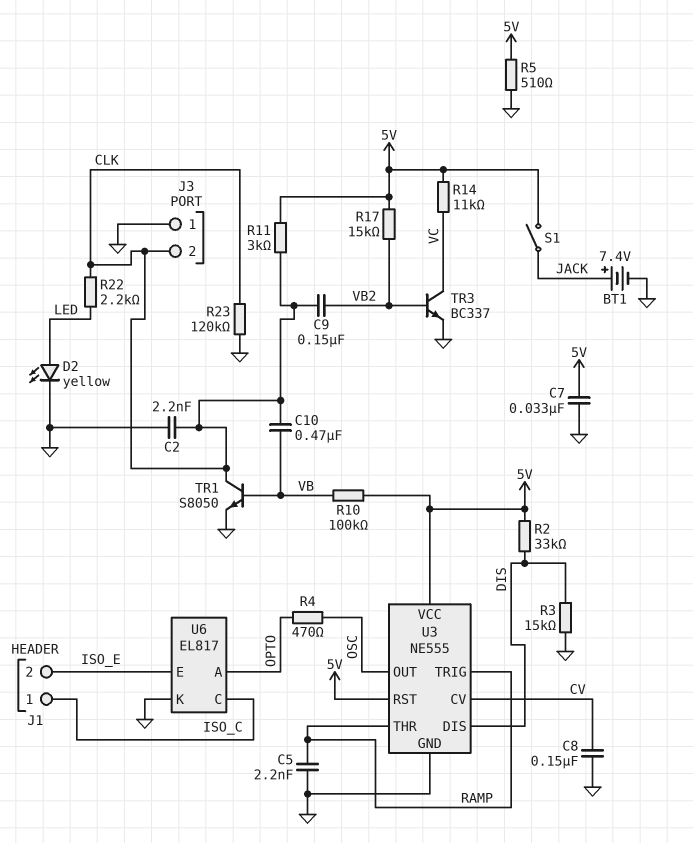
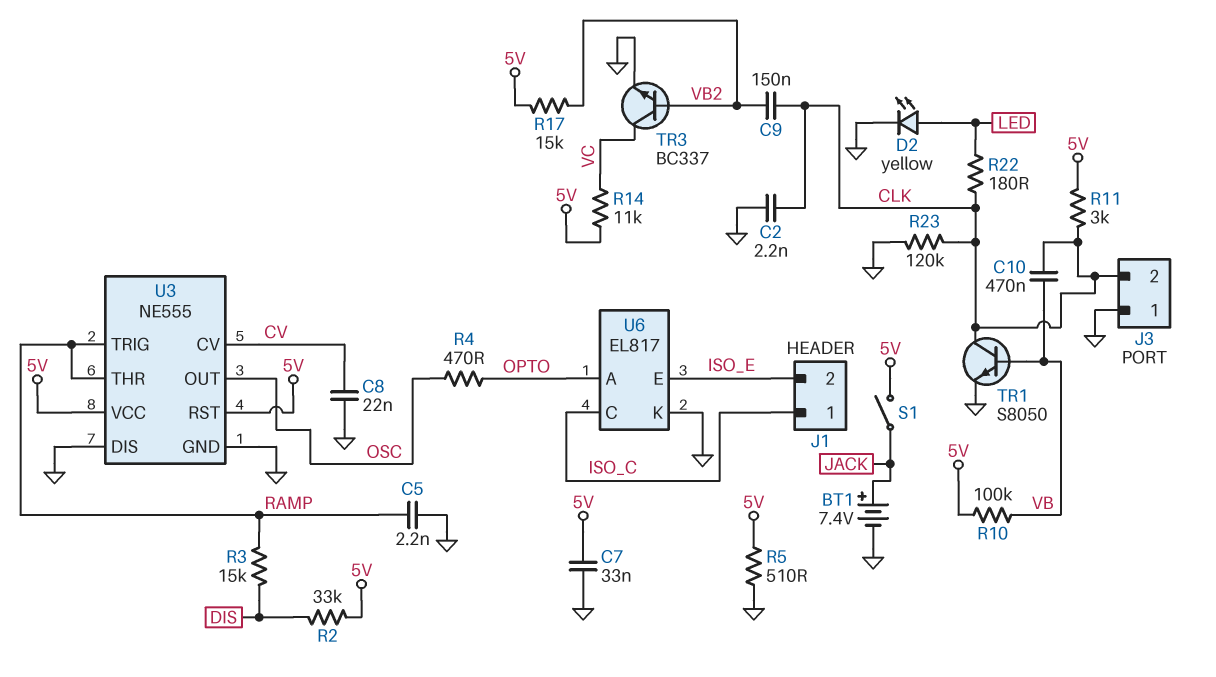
C8: 150nF (CV, GND) -> 22nF (CV, GND)
R3: 15k (DIS, GND) -> 15k (DIS, RAMP)
R22: 2.2k (CLK, LED) -> 180 (CLK, LED)
U3 pin DIS: DIS -> GND

